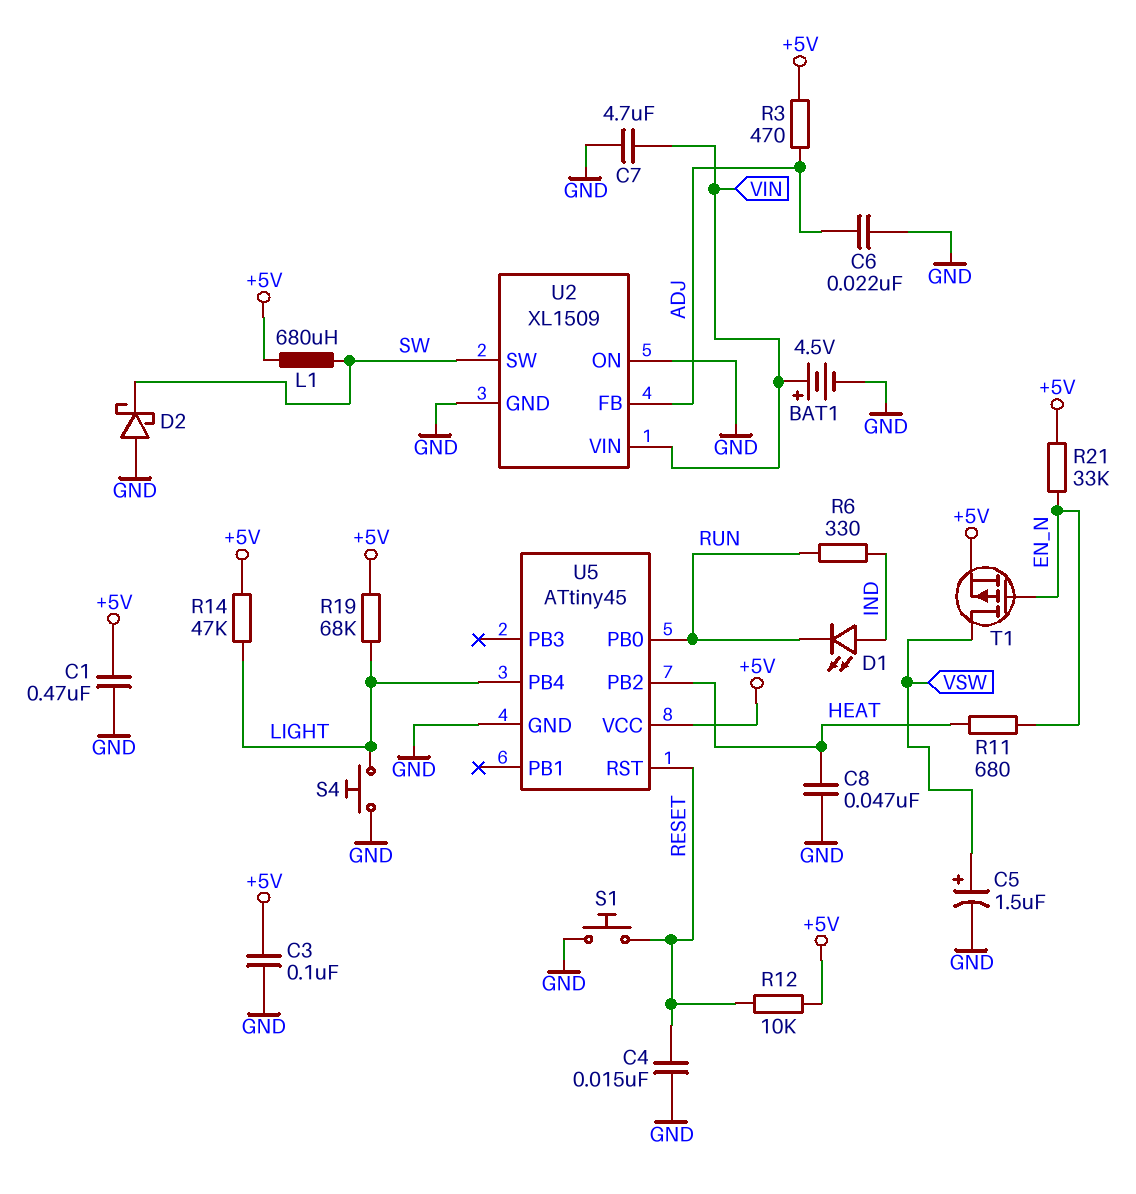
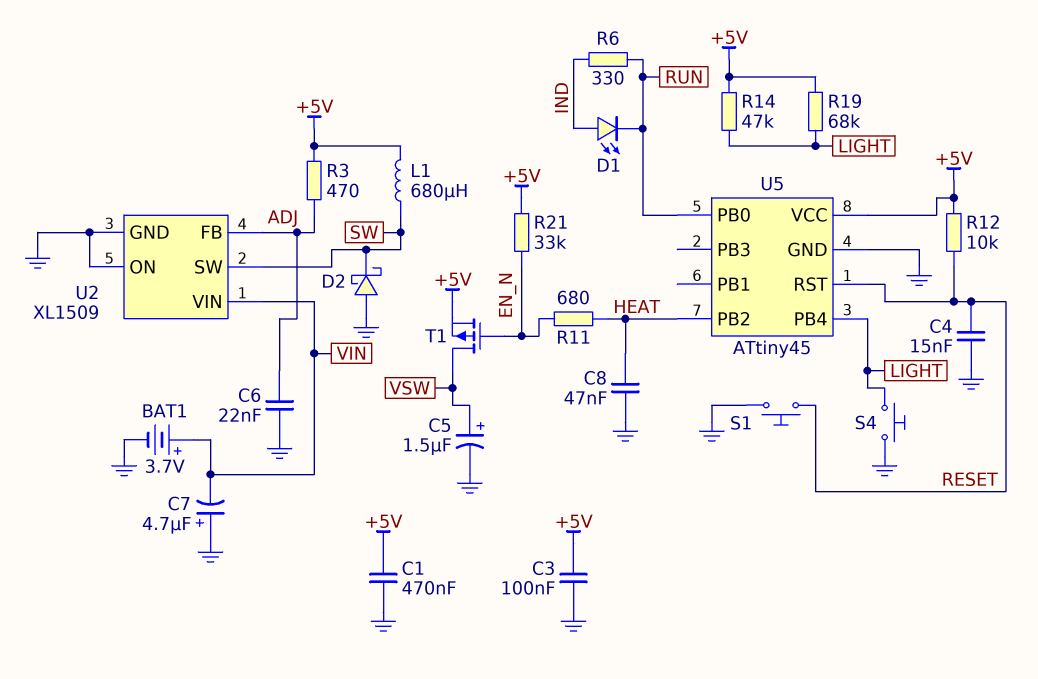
BAT1: 4.5V (plus VIN, minus GND) -> 3.7V (plus VIN, minus GND)
C7: 4.7uF (GND, VIN) -> 4.7uF (plus GND, minus VIN)

